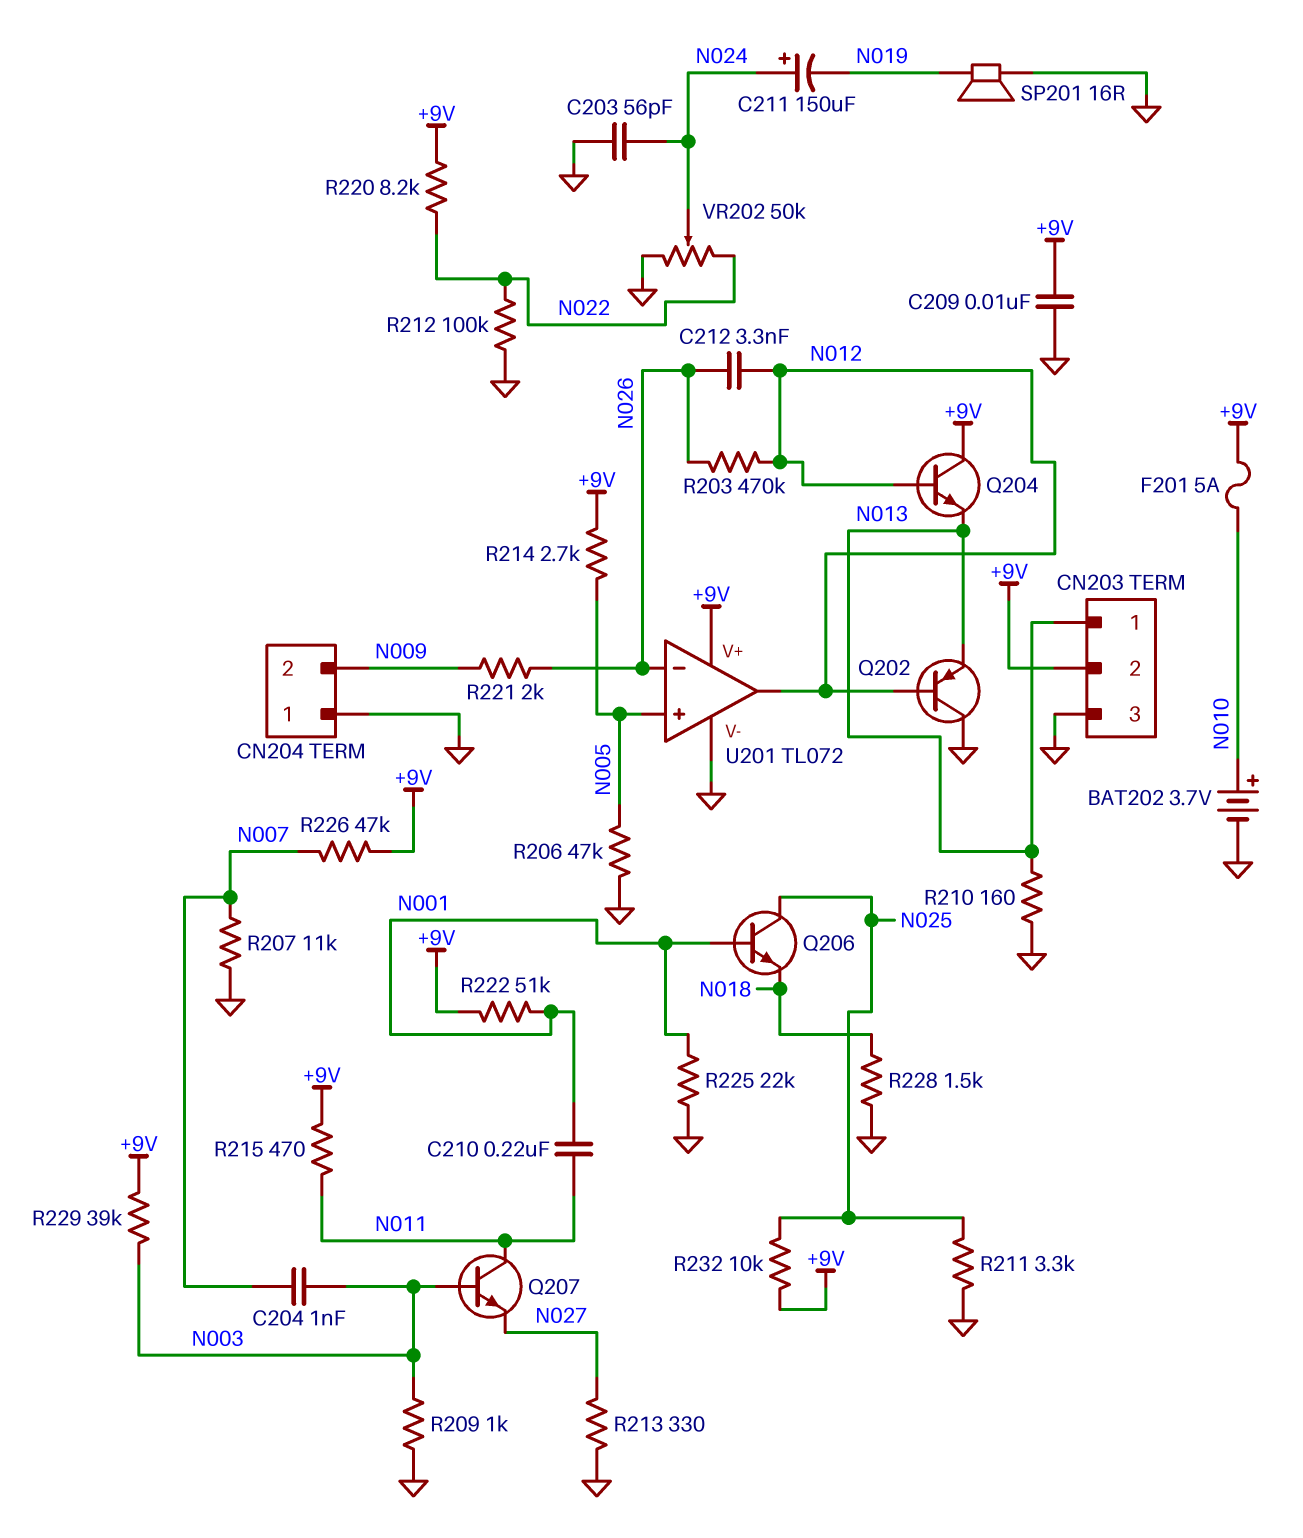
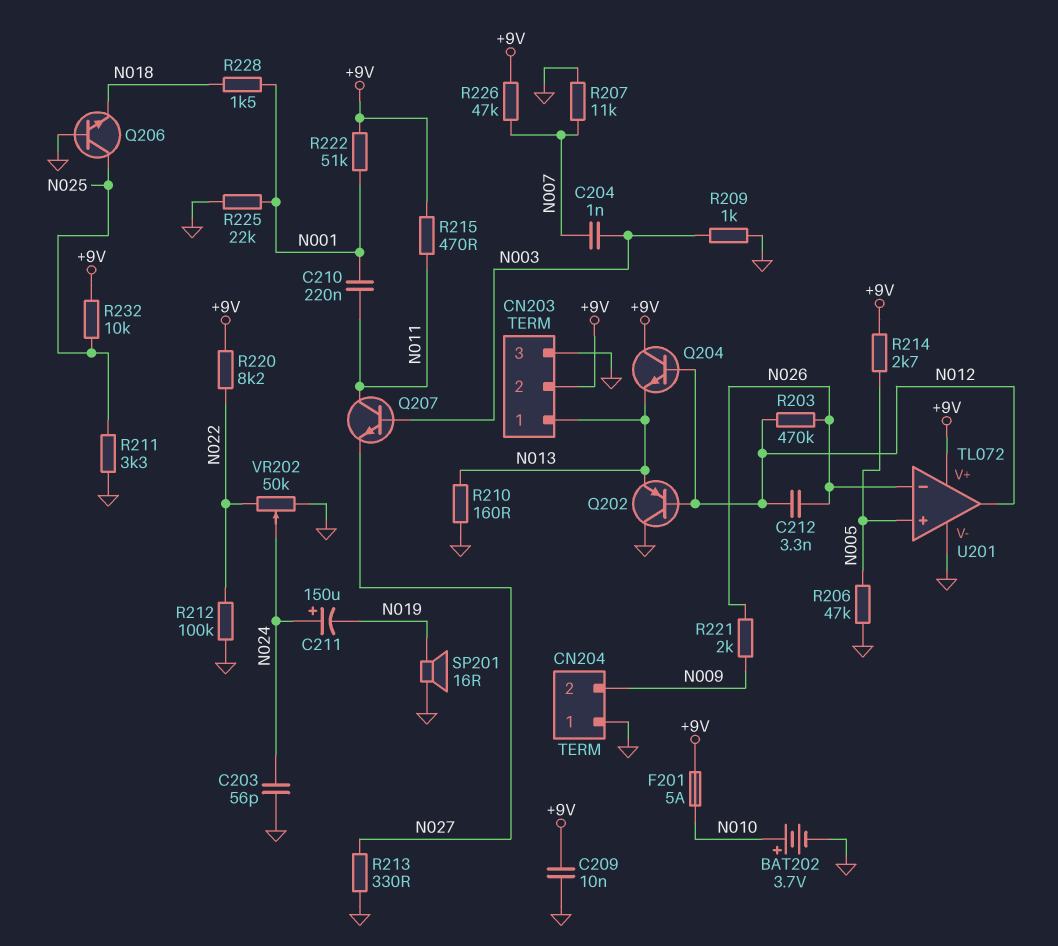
Q206: NPN (B N001, C N025, E N018) -> NPN (B GND, C N025, E N018)
R228: 1.5k (GND, N018) -> 1.5k (N001, N018)
R229: 39k (+9V, N003) -> none

